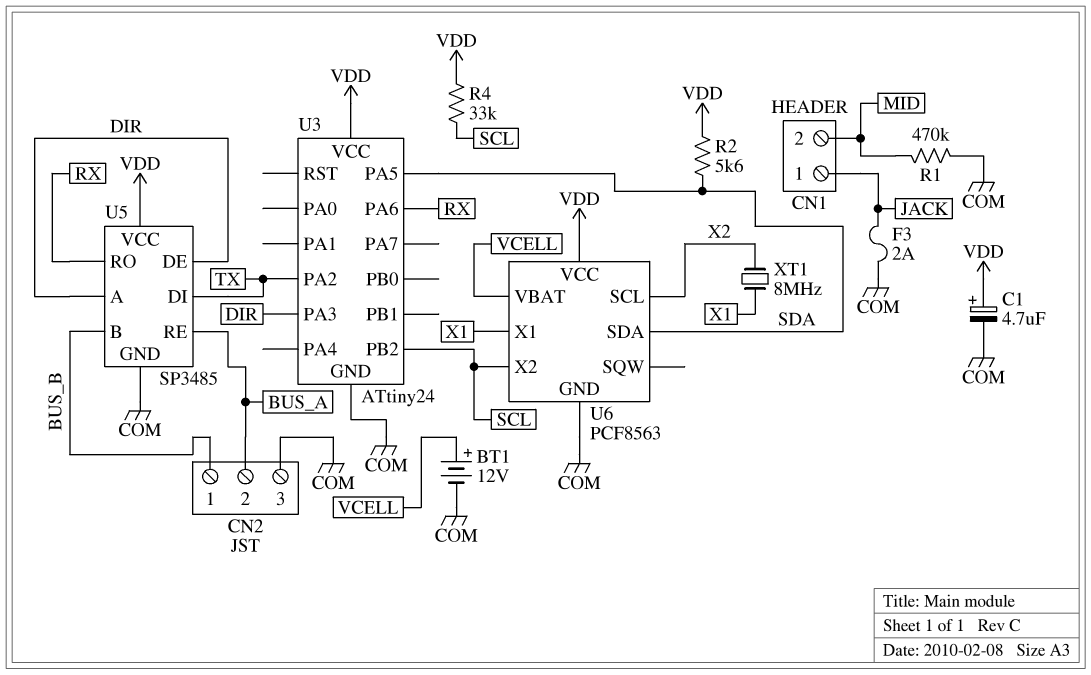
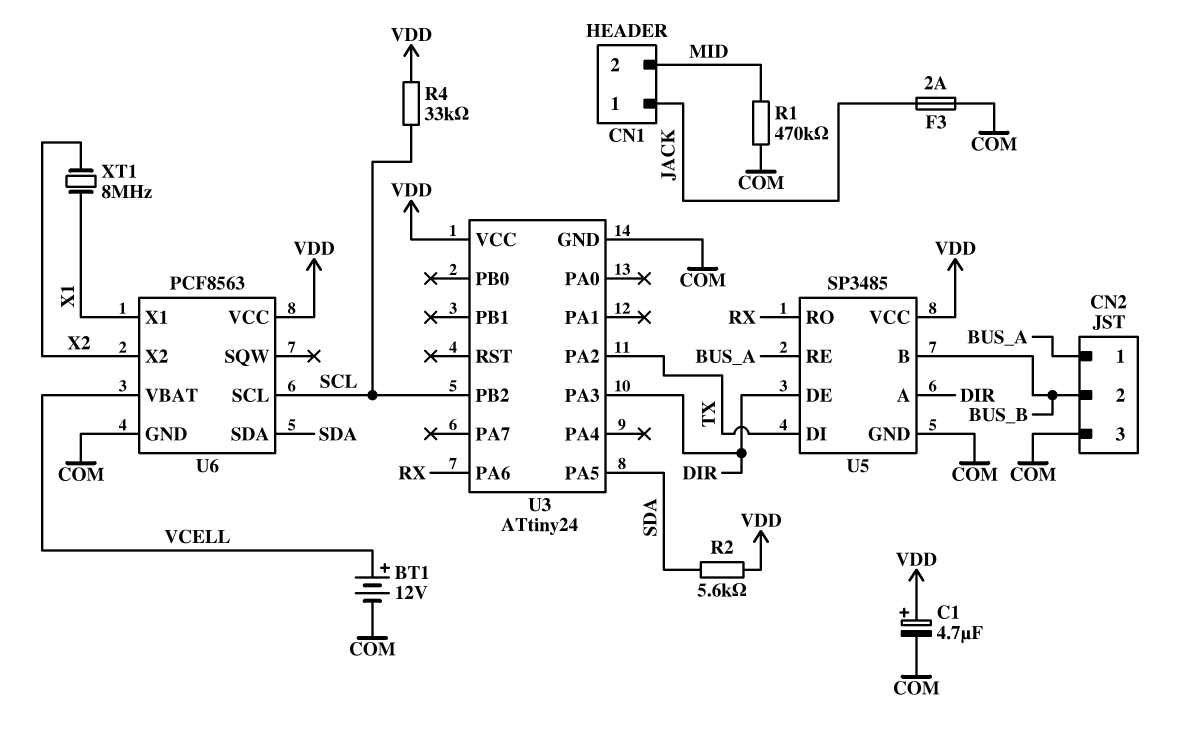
CN2 pin 1: BUS_B -> BUS_A
CN2 pin 2: BUS_A -> BUS_B
U6 pin SCL: X2 -> SCL
U6 pin X2: SCL -> X2

